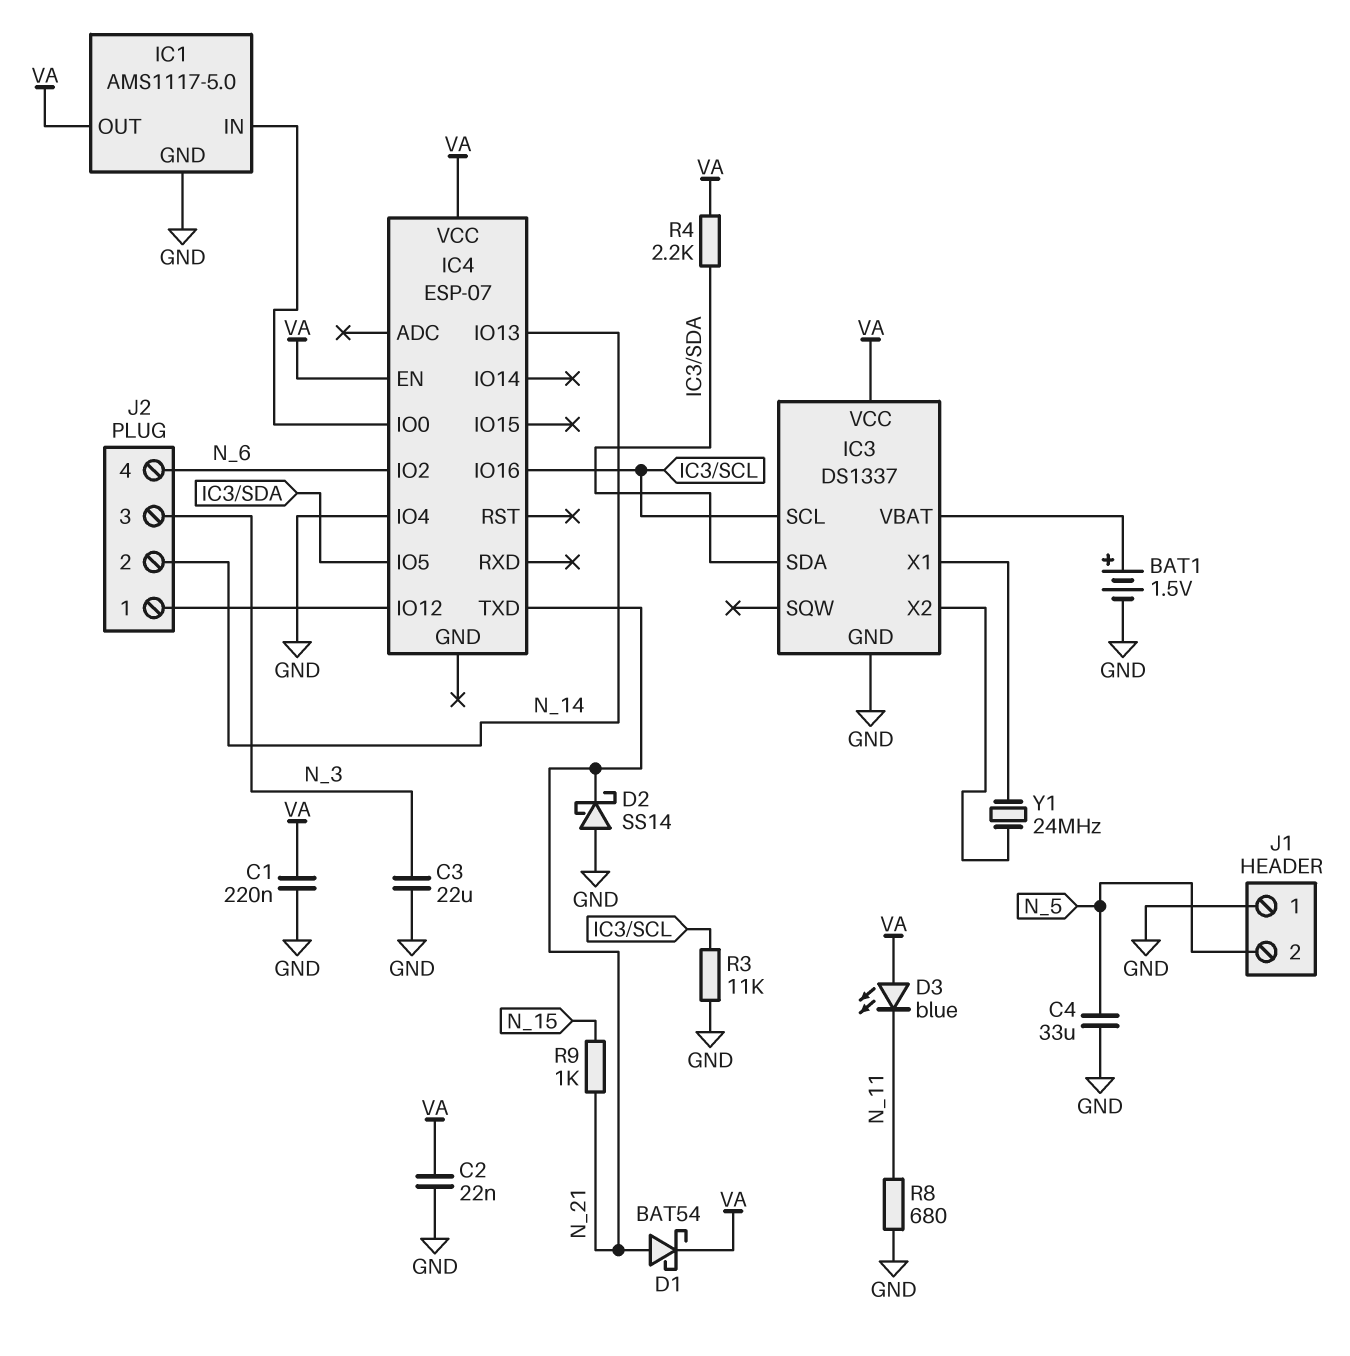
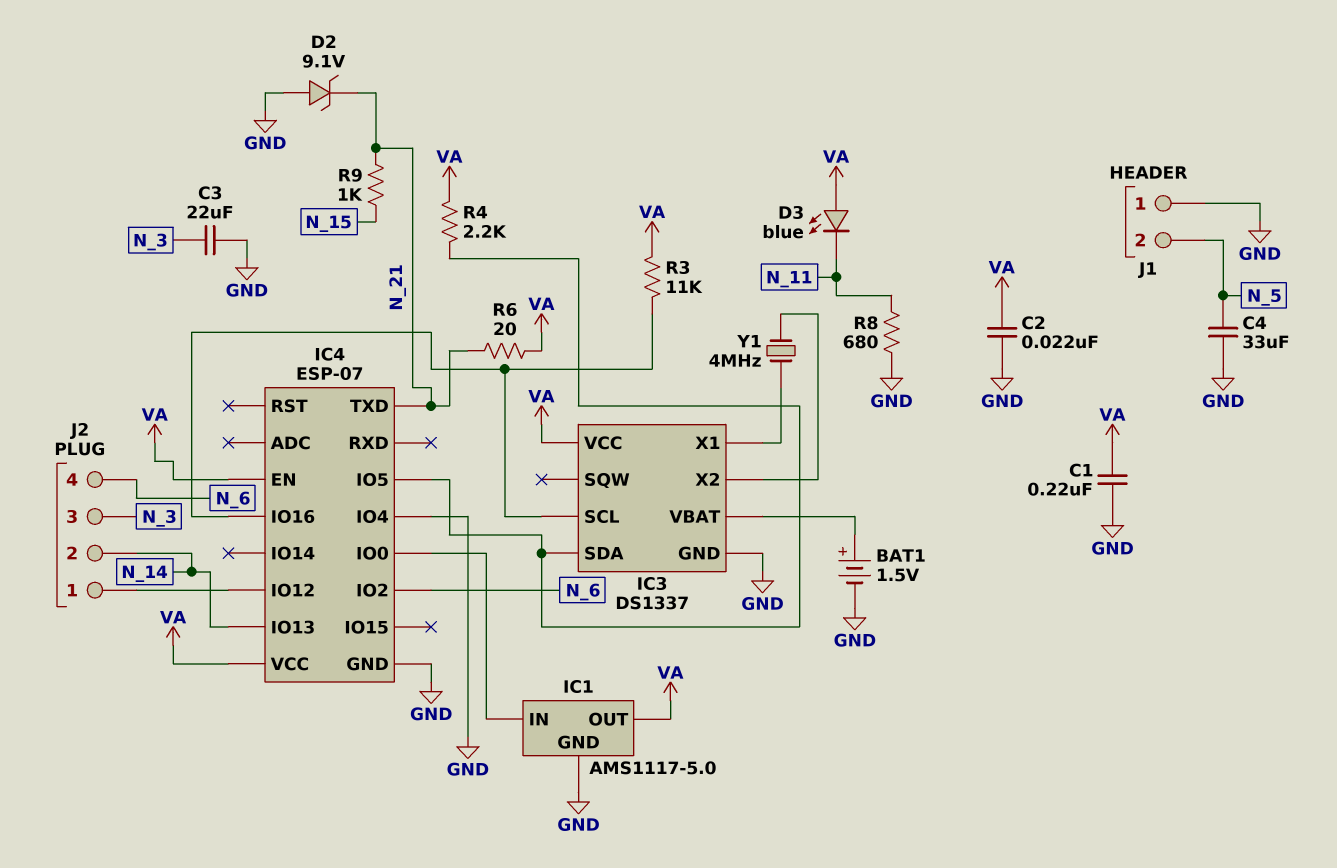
D1: schottky BAT54 (A N_21, K VA) -> none
D2: schottky SS14 (A GND, K N_21) -> zener 9.1V (A GND, K N_21)
IC4 pin GND: none -> GND
R3: 11k (GND, IC3/SCL) -> 11k (IC3/SCL, VA)
R6: none -> 20 (N_21, VA)
Y1: 24MHz (IC3/X1, IC3/X2) -> 4MHz (IC3/X1, IC3/X2)

